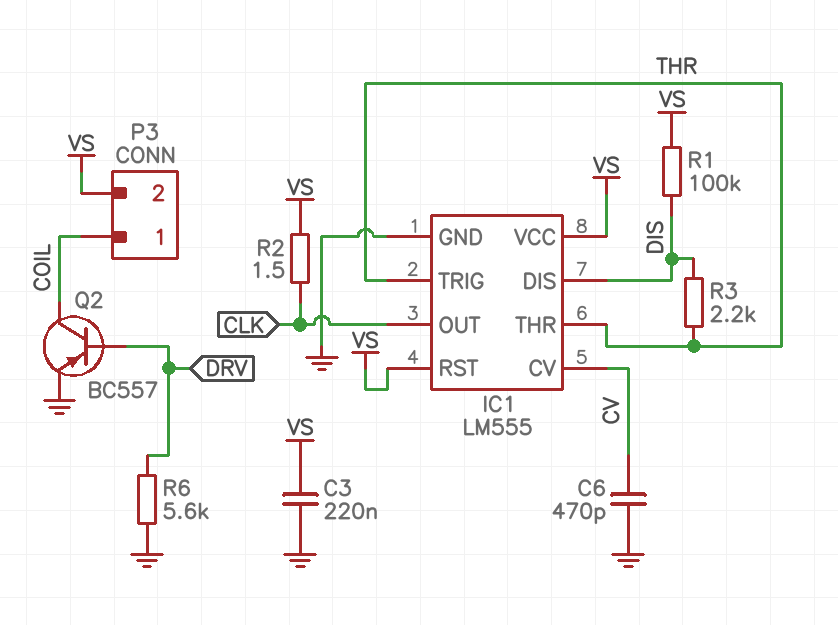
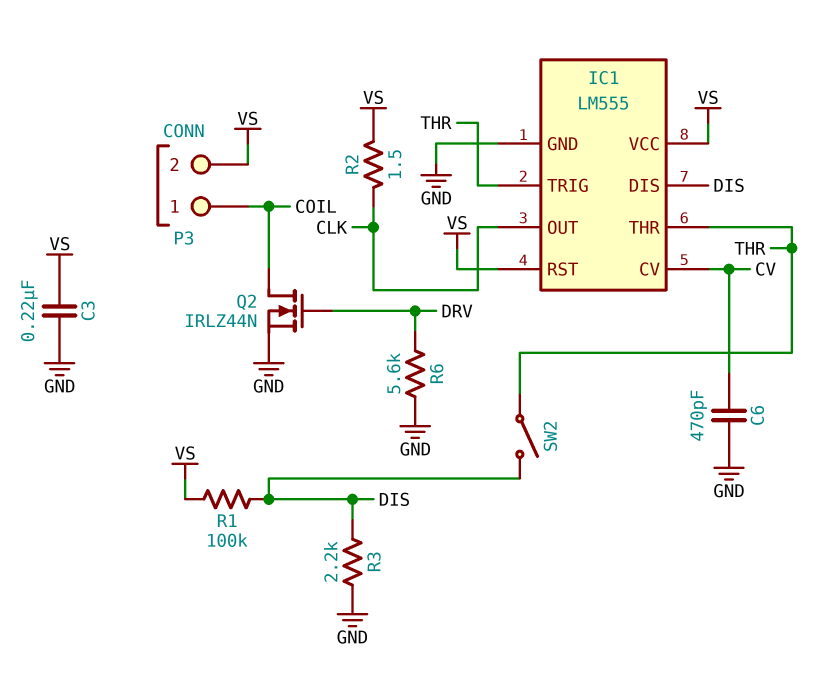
Q2: PNP BC557 (B DRV, C COIL, E GND) -> NMOS IRLZ44N (G DRV, D COIL, S GND)
R3: 2.2k (DIS, THR) -> 2.2k (DIS, GND)
SW2: none -> switch (DIS, THR)

